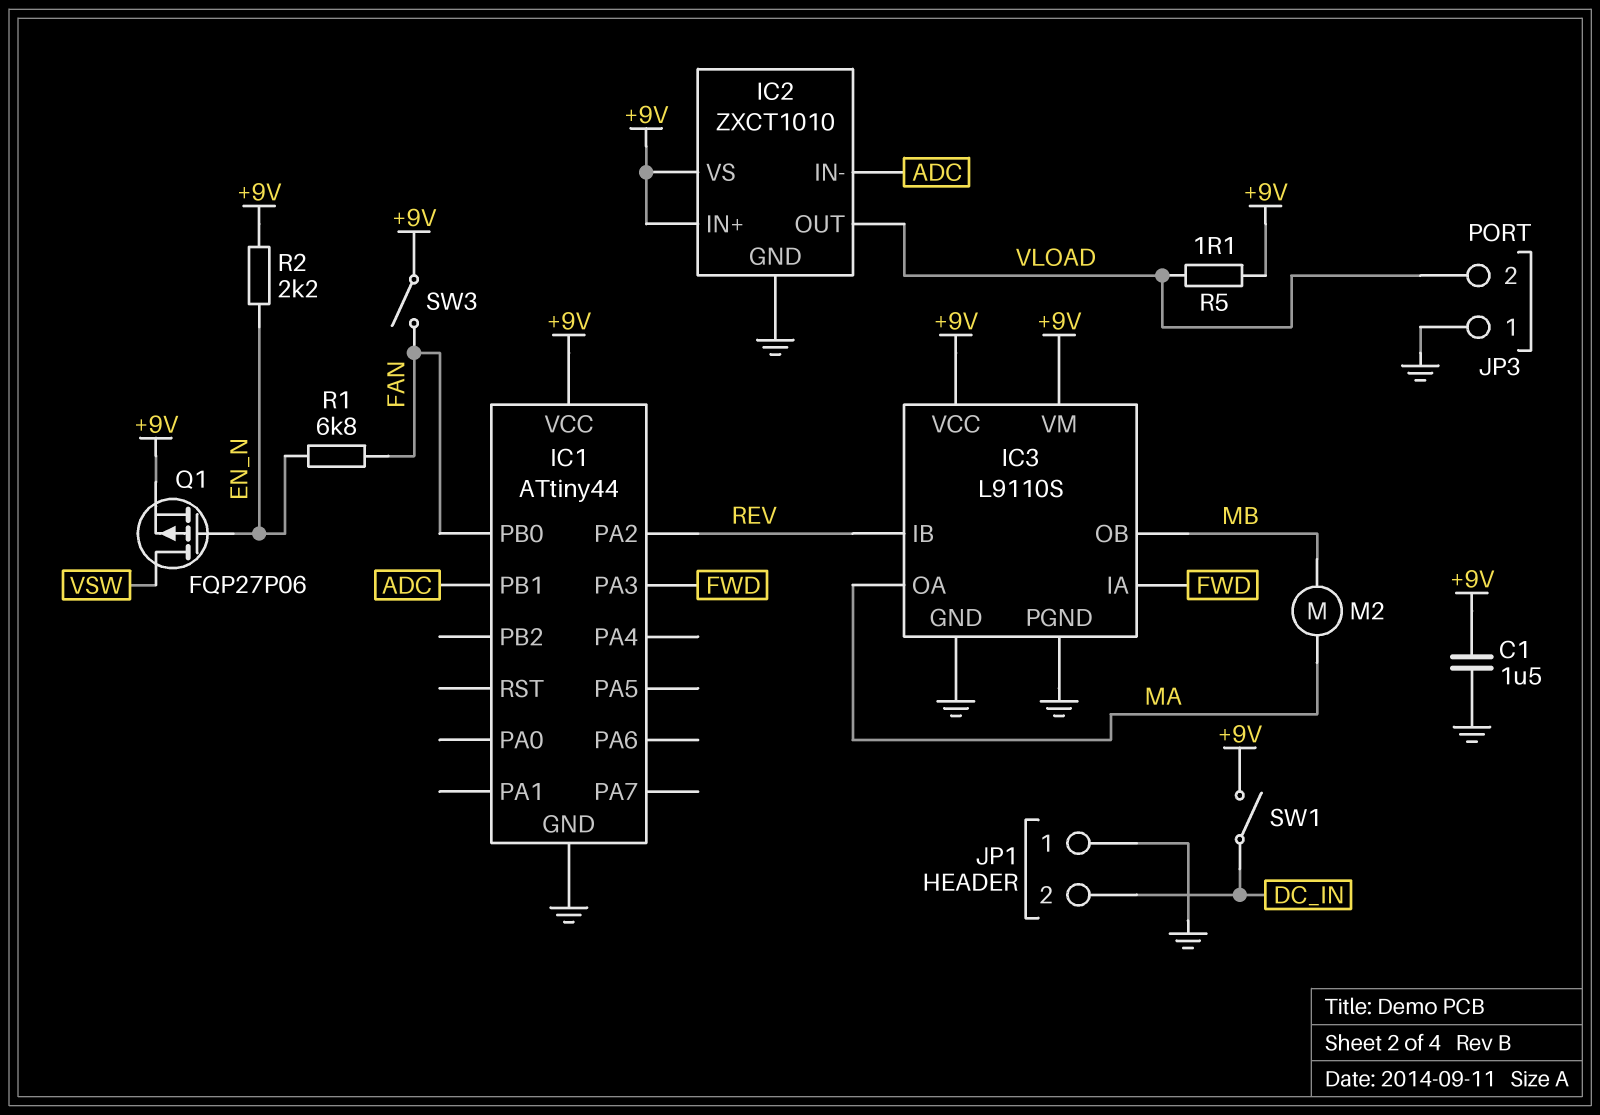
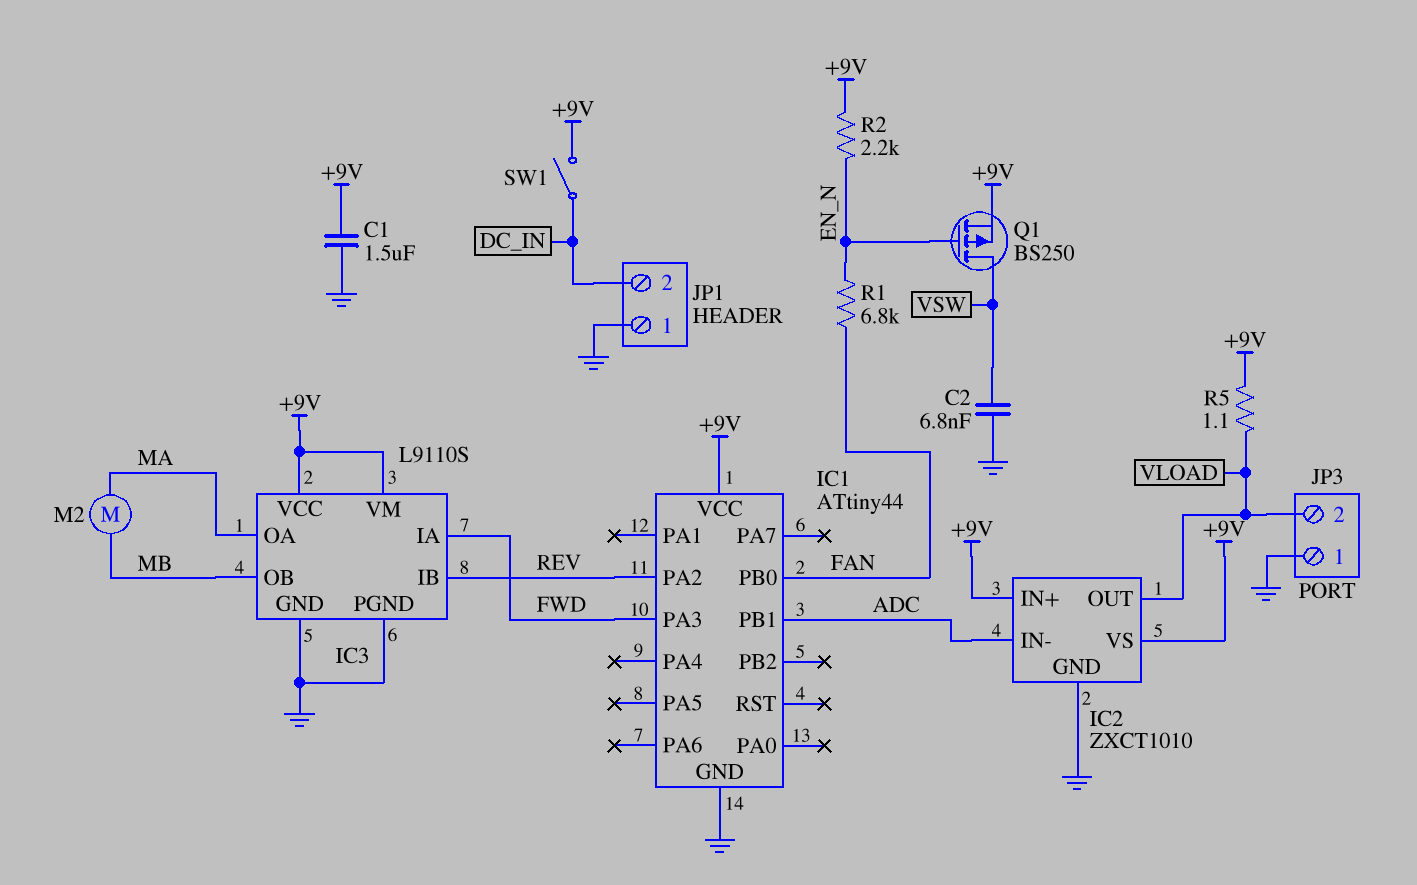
C2: none -> 6.8nF (GND, VSW)
Q1: PMOS FQP27P06 (G EN_N, D VSW, S +9V) -> PMOS BS250 (G EN_N, D VSW, S +9V)
SW3: switch (+9V, FAN) -> none

